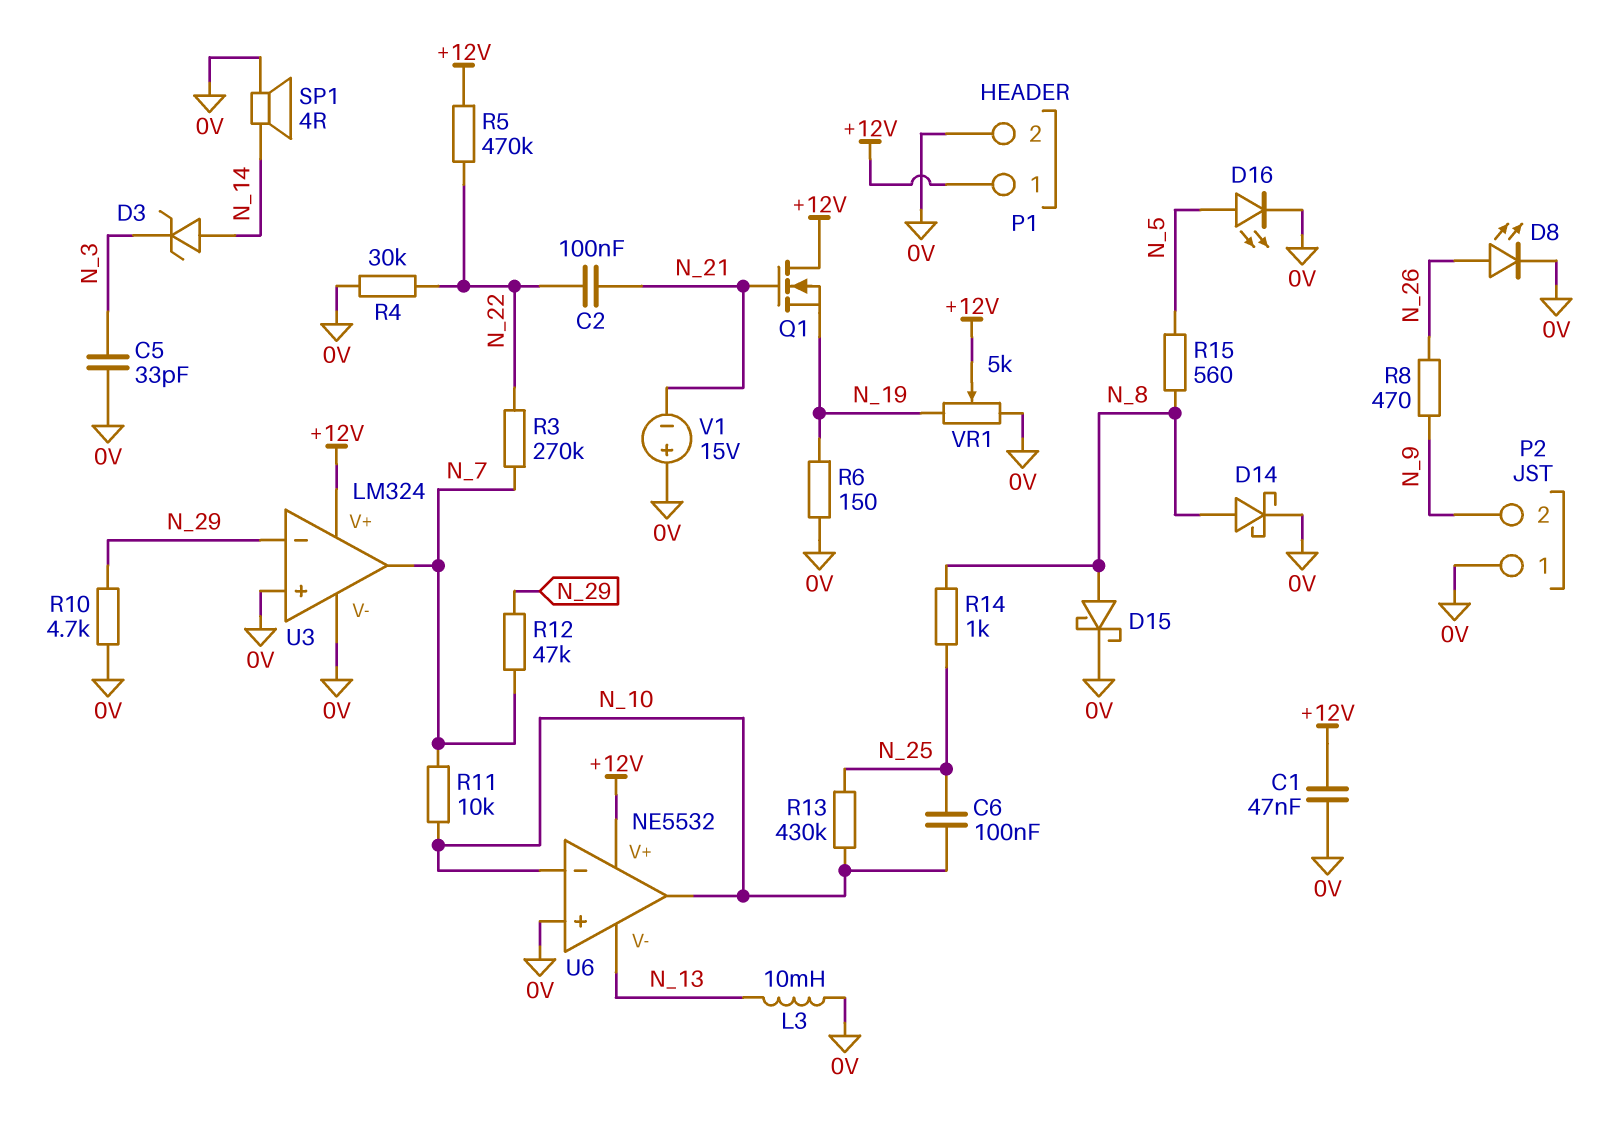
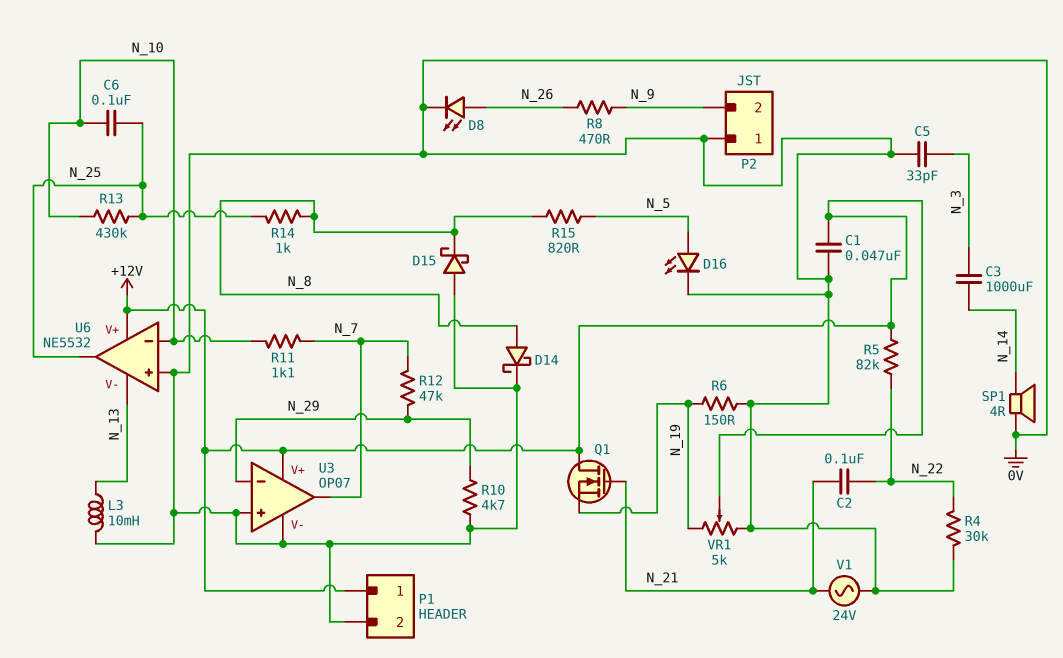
C3: none -> 1000uF (N_3, N_14)
D3: zener (A N_14, K N_3) -> none
D15: schottky (A N_8, K 0V) -> schottky (A 0V, K N_8)
R3: 270k (N_7, N_22) -> none
R5: 470k (+12V, N_22) -> 82k (+12V, N_22)
R11: 10k (N_7, N_10) -> 1.1k (N_7, N_10)
R15: 560 (N_5, N_8) -> 820 (N_5, N_8)
U3: LM324 -> OP07
U6 pin out: N_10 -> N_25
V1: 15V (plus 0V, minus N_21) -> AC 24V (0V, N_21)

